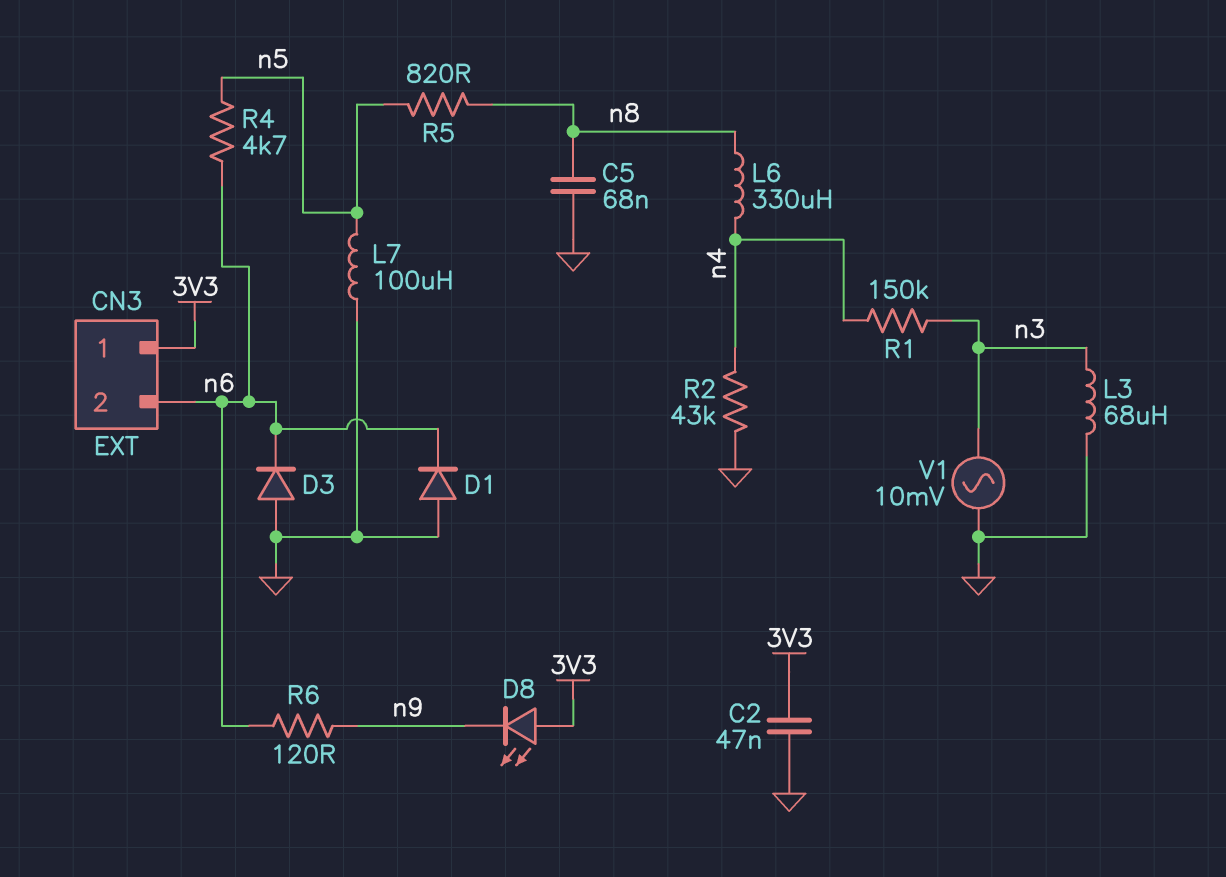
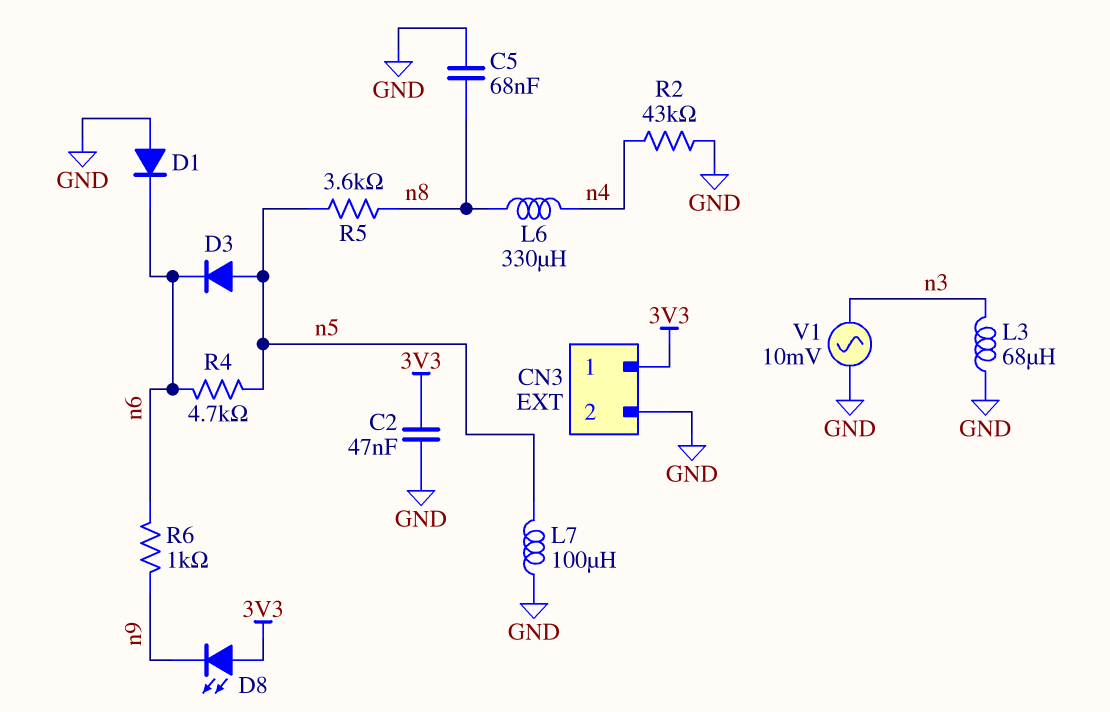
CN3 pin 2: n6 -> GND
D3: diode (A GND, K n6) -> diode (A n5, K n6)
R1: 150k (n3, n4) -> none
R5: 820 (n5, n8) -> 3.6k (n5, n8)
R6: 120 (n6, n9) -> 1k (n6, n9)

